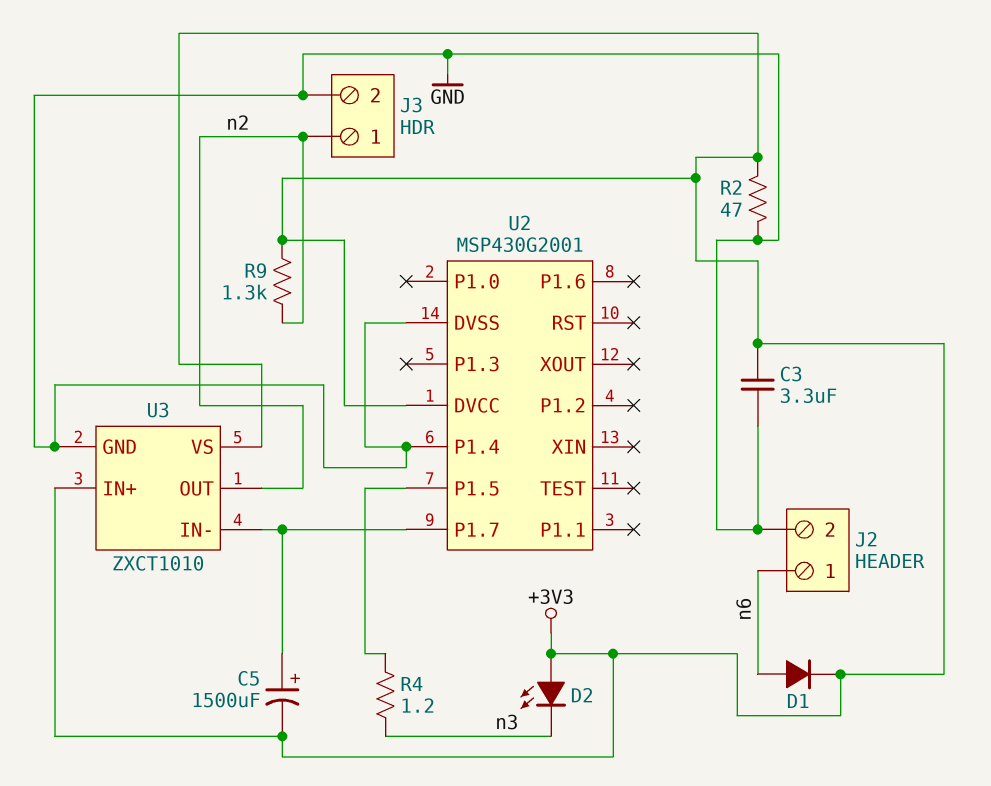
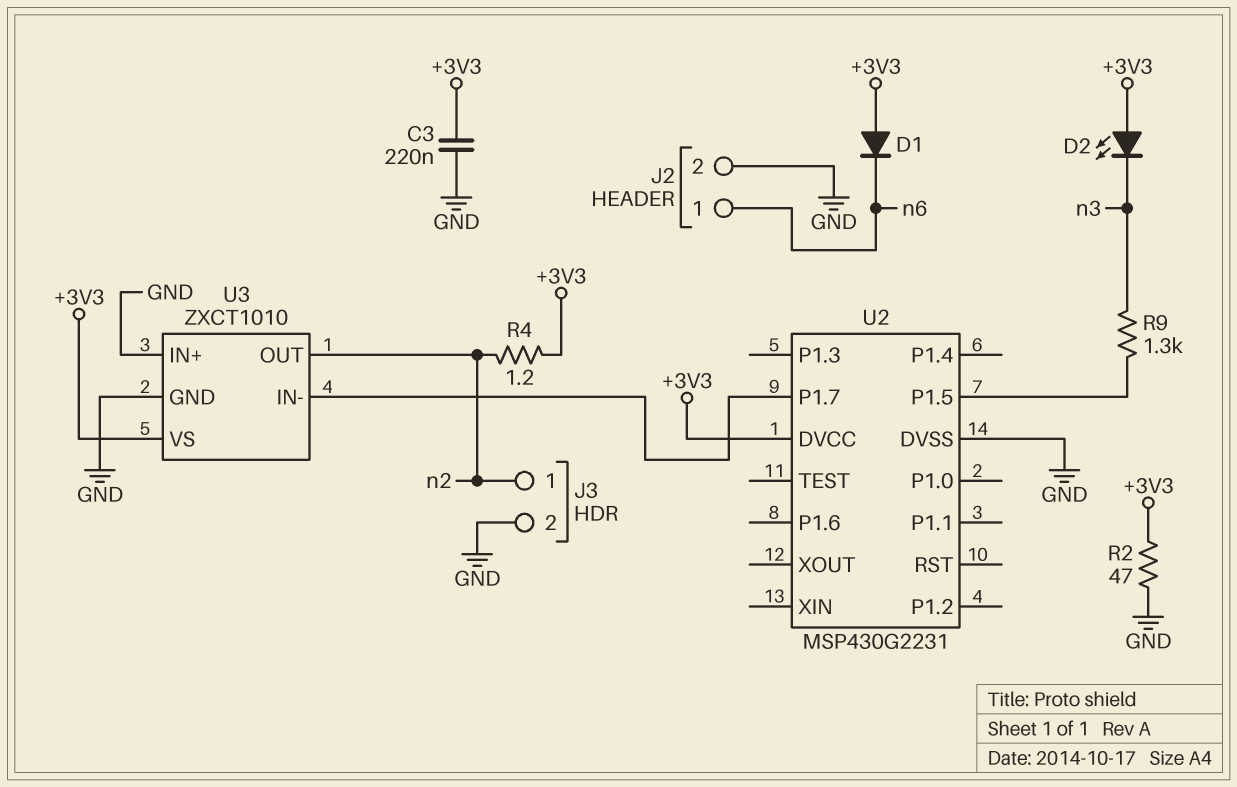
C3: 3.3uF (+3V3, GND) -> 220nF (+3V3, GND)
C5: 1500uF (plus U2/P1.7, minus +3V3) -> none
D1: diode (A n6, K +3V3) -> diode (A +3V3, K n6)
R4: 1.2 (U2/P1.5, n3) -> 1.2 (+3V3, n2)
R9: 1.3k (+3V3, n2) -> 1.3k (U2/P1.5, n3)
U2: MSP430G2001 -> MSP430G2231
U2 pin P1.4: GND -> none
U3 pin IN+: +3V3 -> GND

